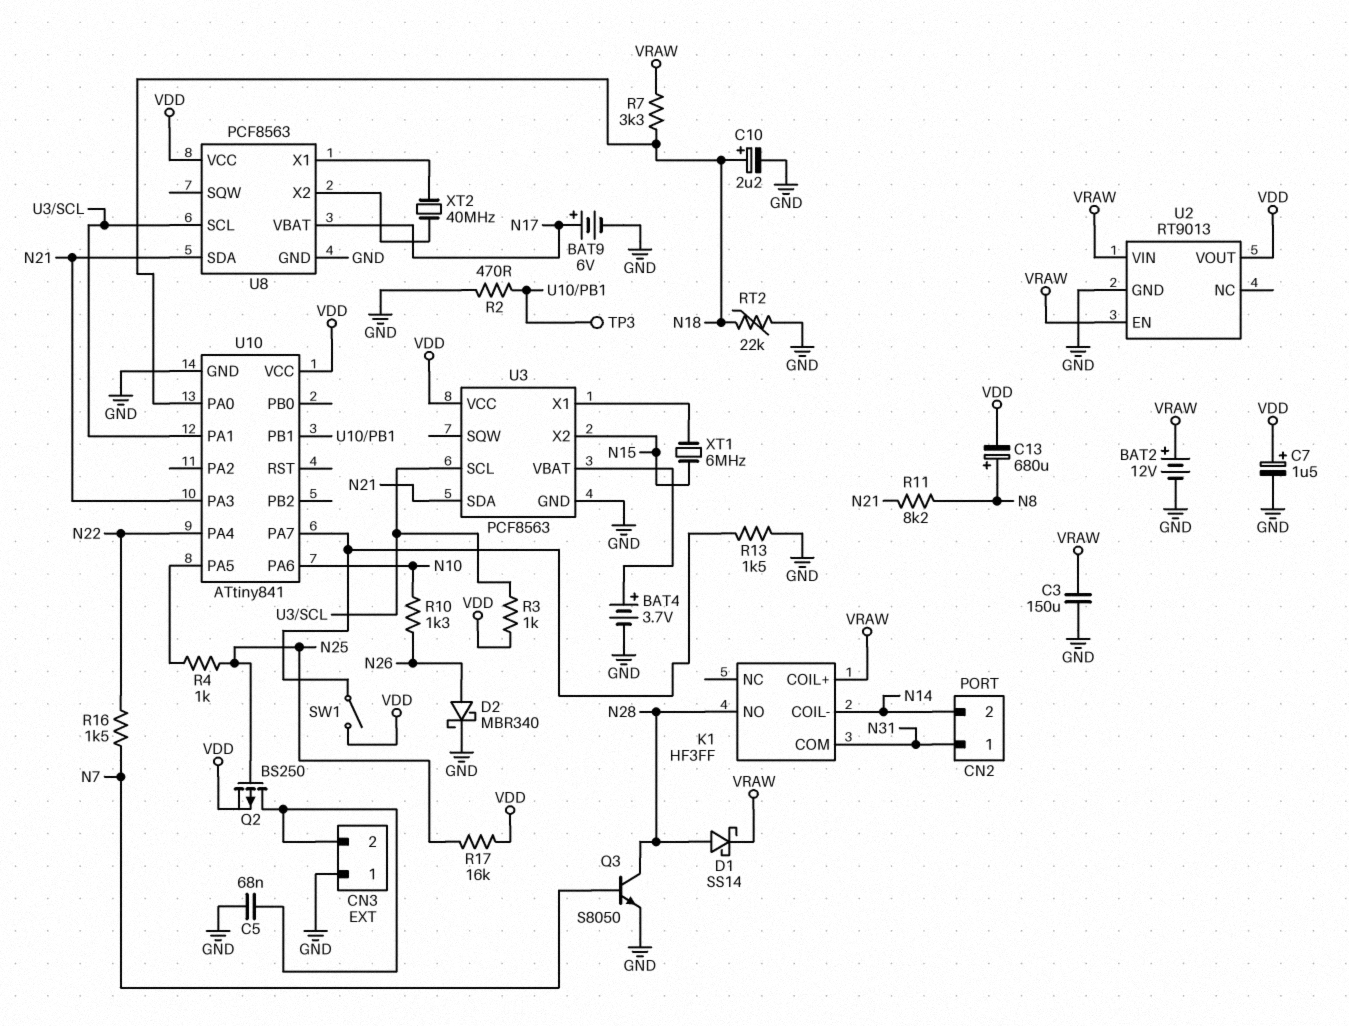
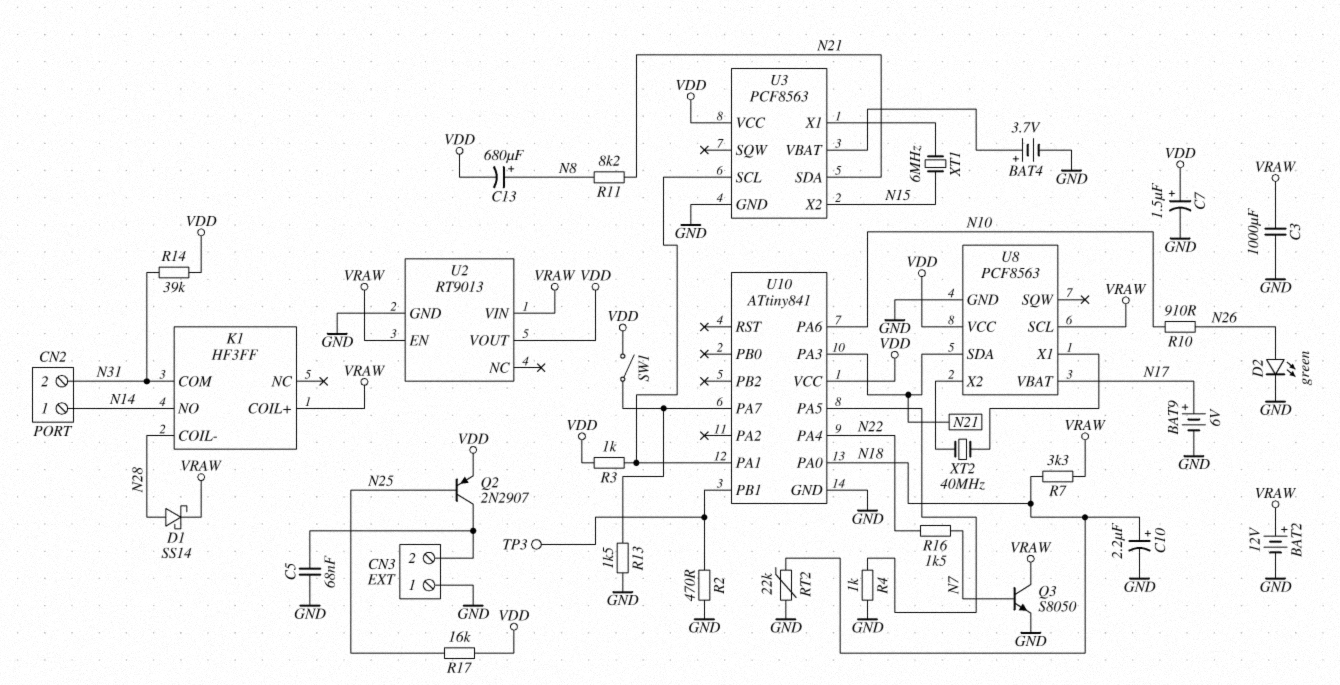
C3: 150uF (GND, VRAW) -> 1000uF (GND, VRAW)
CN2 pin 1: N31 -> N14
CN2 pin 2: N14 -> N31
D2: schottky MBR340 (A N26, K GND) -> LED green (A N26, K GND)
K1 pin COIL-: N14 -> N28
K1 pin NO: N28 -> N14
Q2: PMOS BS250 (G N25, D CN3/2, S VDD) -> PNP 2N2907 (B N25, C CN3/2, E VDD)
Q3: NPN S8050 (B N7, C N28, E GND) -> NPN S8050 (B N7, C VRAW, E GND)
R4: 1k (N25, U10/PA5) -> 1k (GND, U10/PA5)
R10: 1.3k (N10, N26) -> 910 (N10, N26)
R14: none -> 39k (N31, VDD)
U8 pin SCL: U3/SCL -> VRAW

